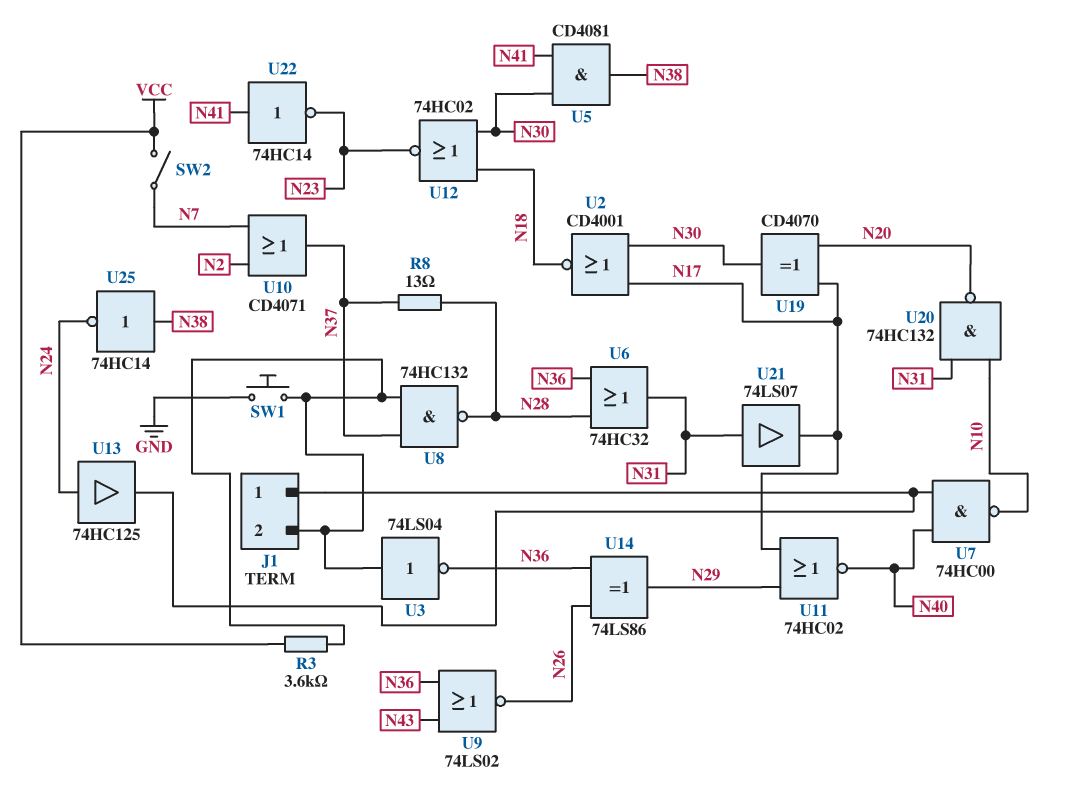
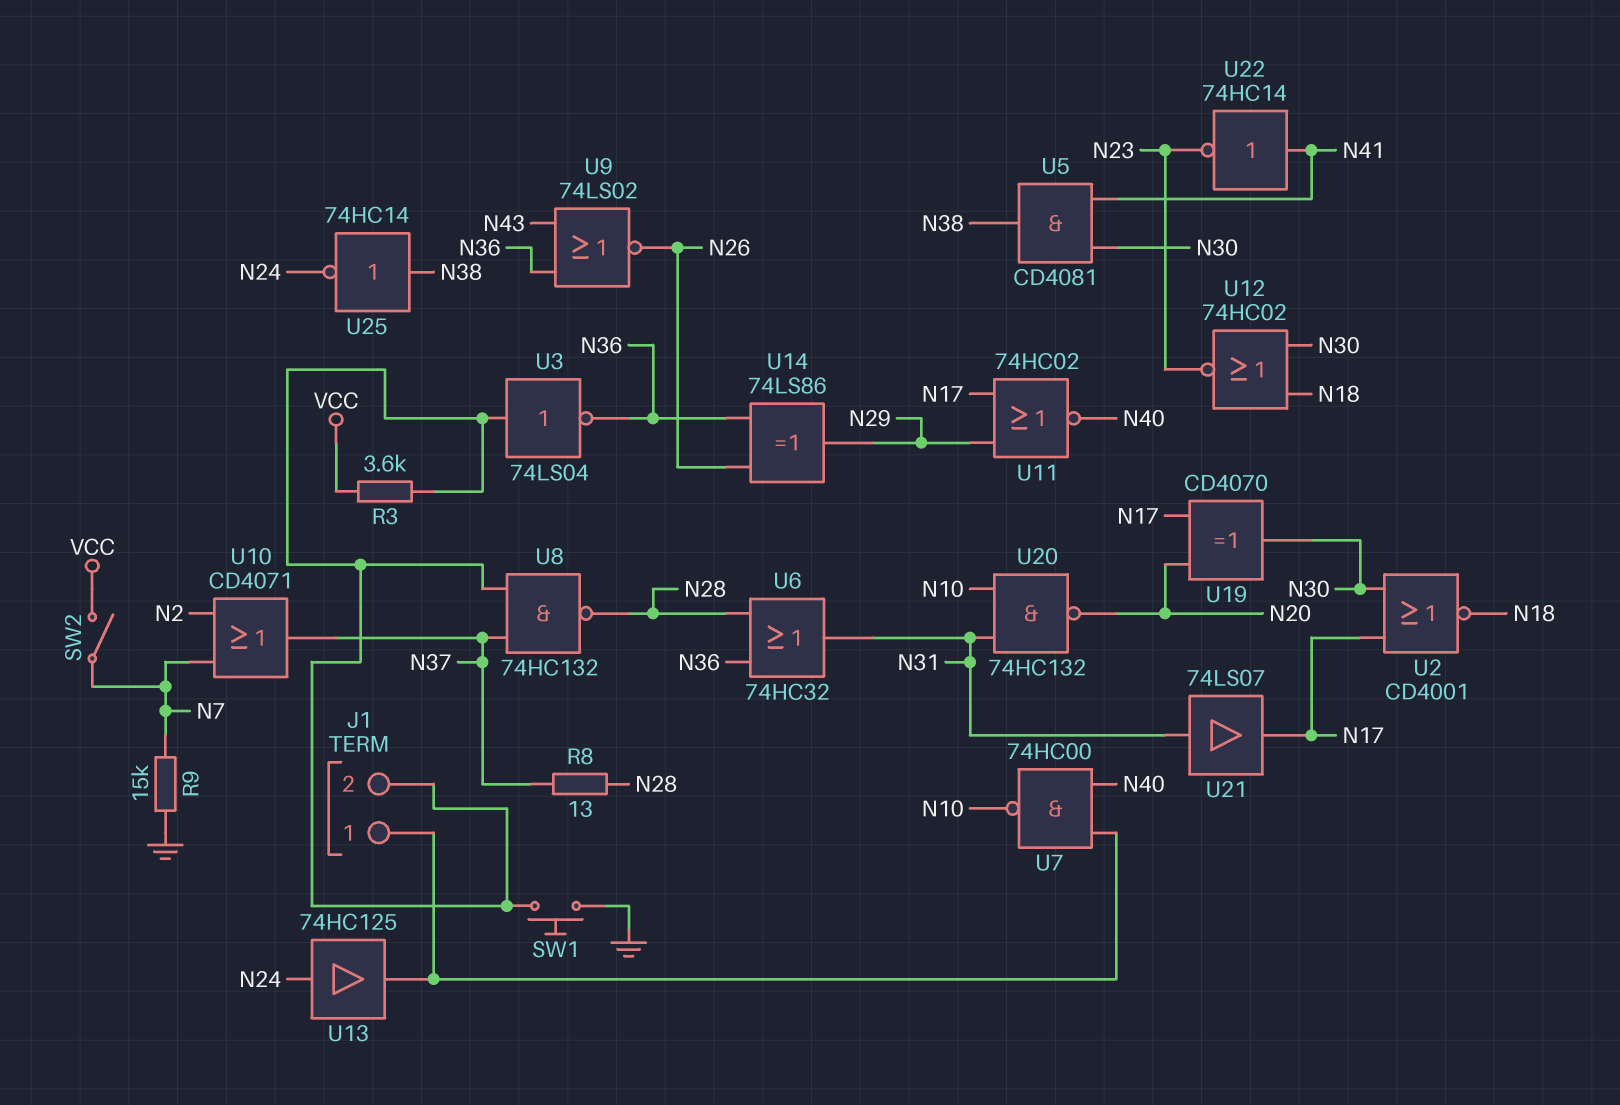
R9: none -> 15k (GND, N7)

